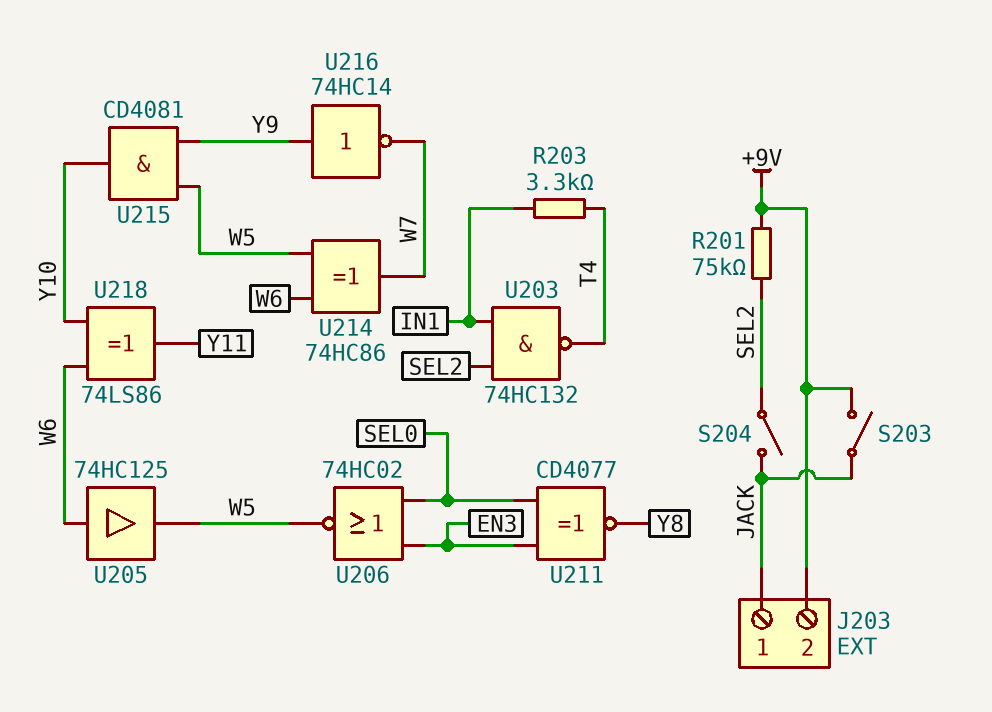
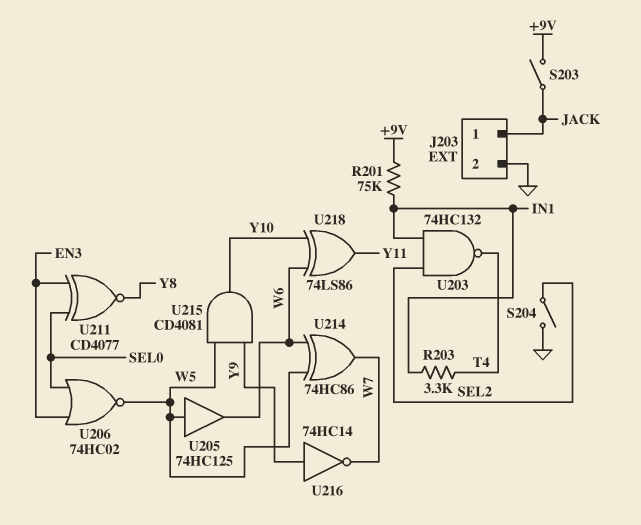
J203 pin 2: +9V -> GND
R201: 75k (+9V, SEL2) -> 75k (+9V, IN1)
S204: switch (JACK, SEL2) -> switch (GND, SEL2)
U205: buffer 74HC125 (in W6, out W5) -> buffer 74HC125 (in W5, out W6)

